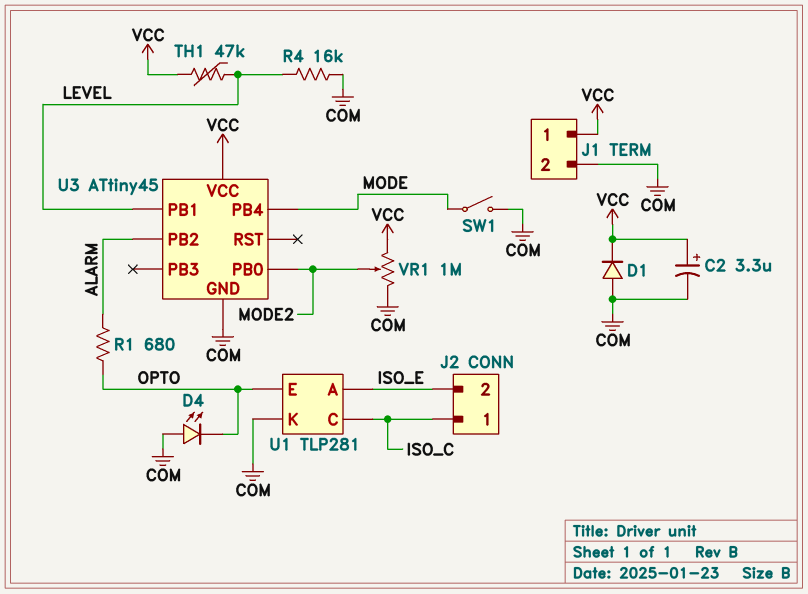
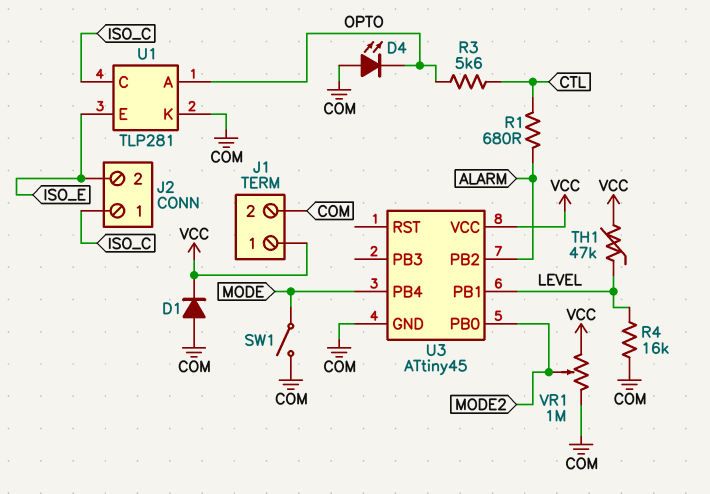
C2: 3.3uF (plus VCC, minus COM) -> none
R1: 680 (ALARM, OPTO) -> 680 (ALARM, CTL)
R3: none -> 5.6k (CTL, OPTO)
U1 pin A: ISO_E -> OPTO
U1 pin E: OPTO -> ISO_E

